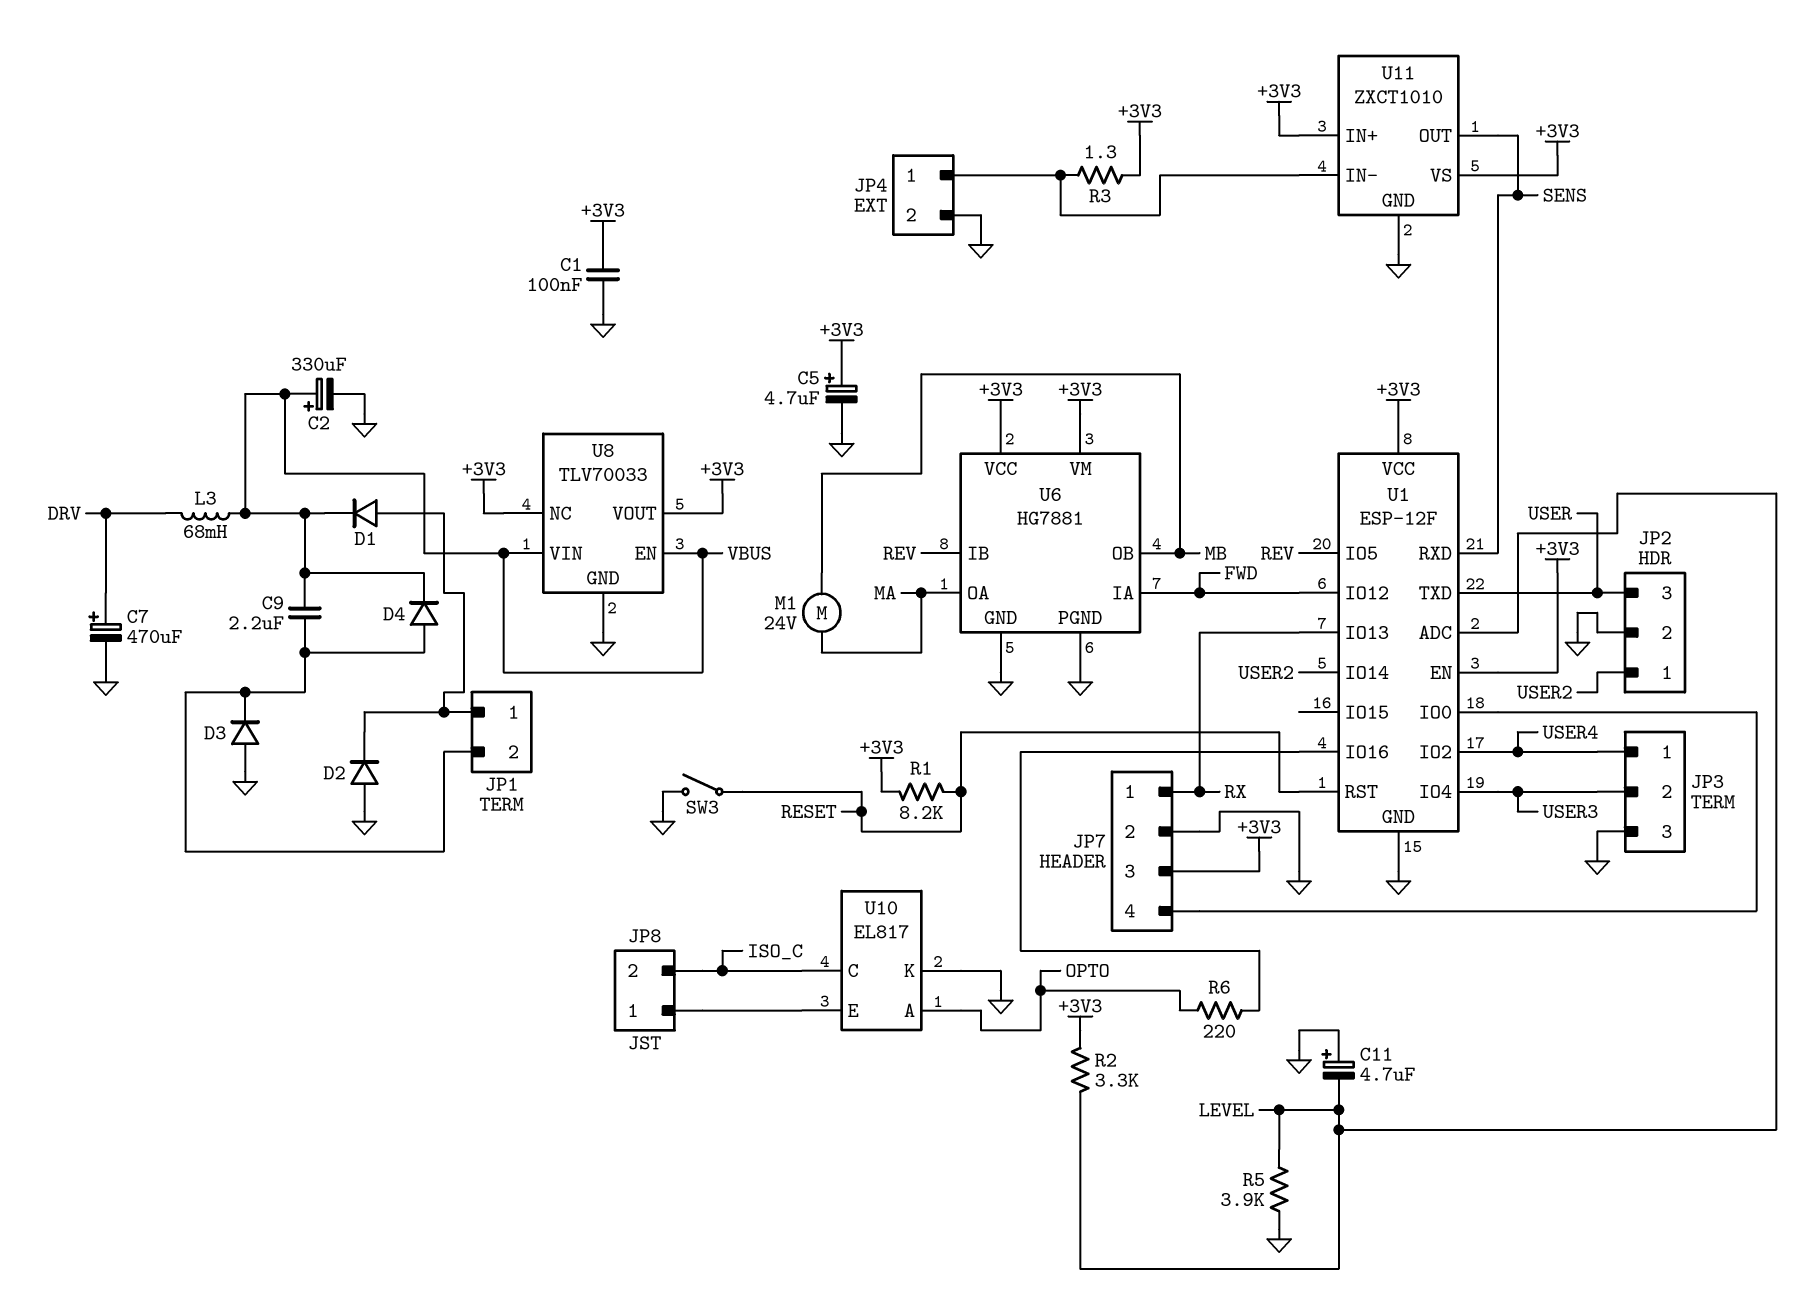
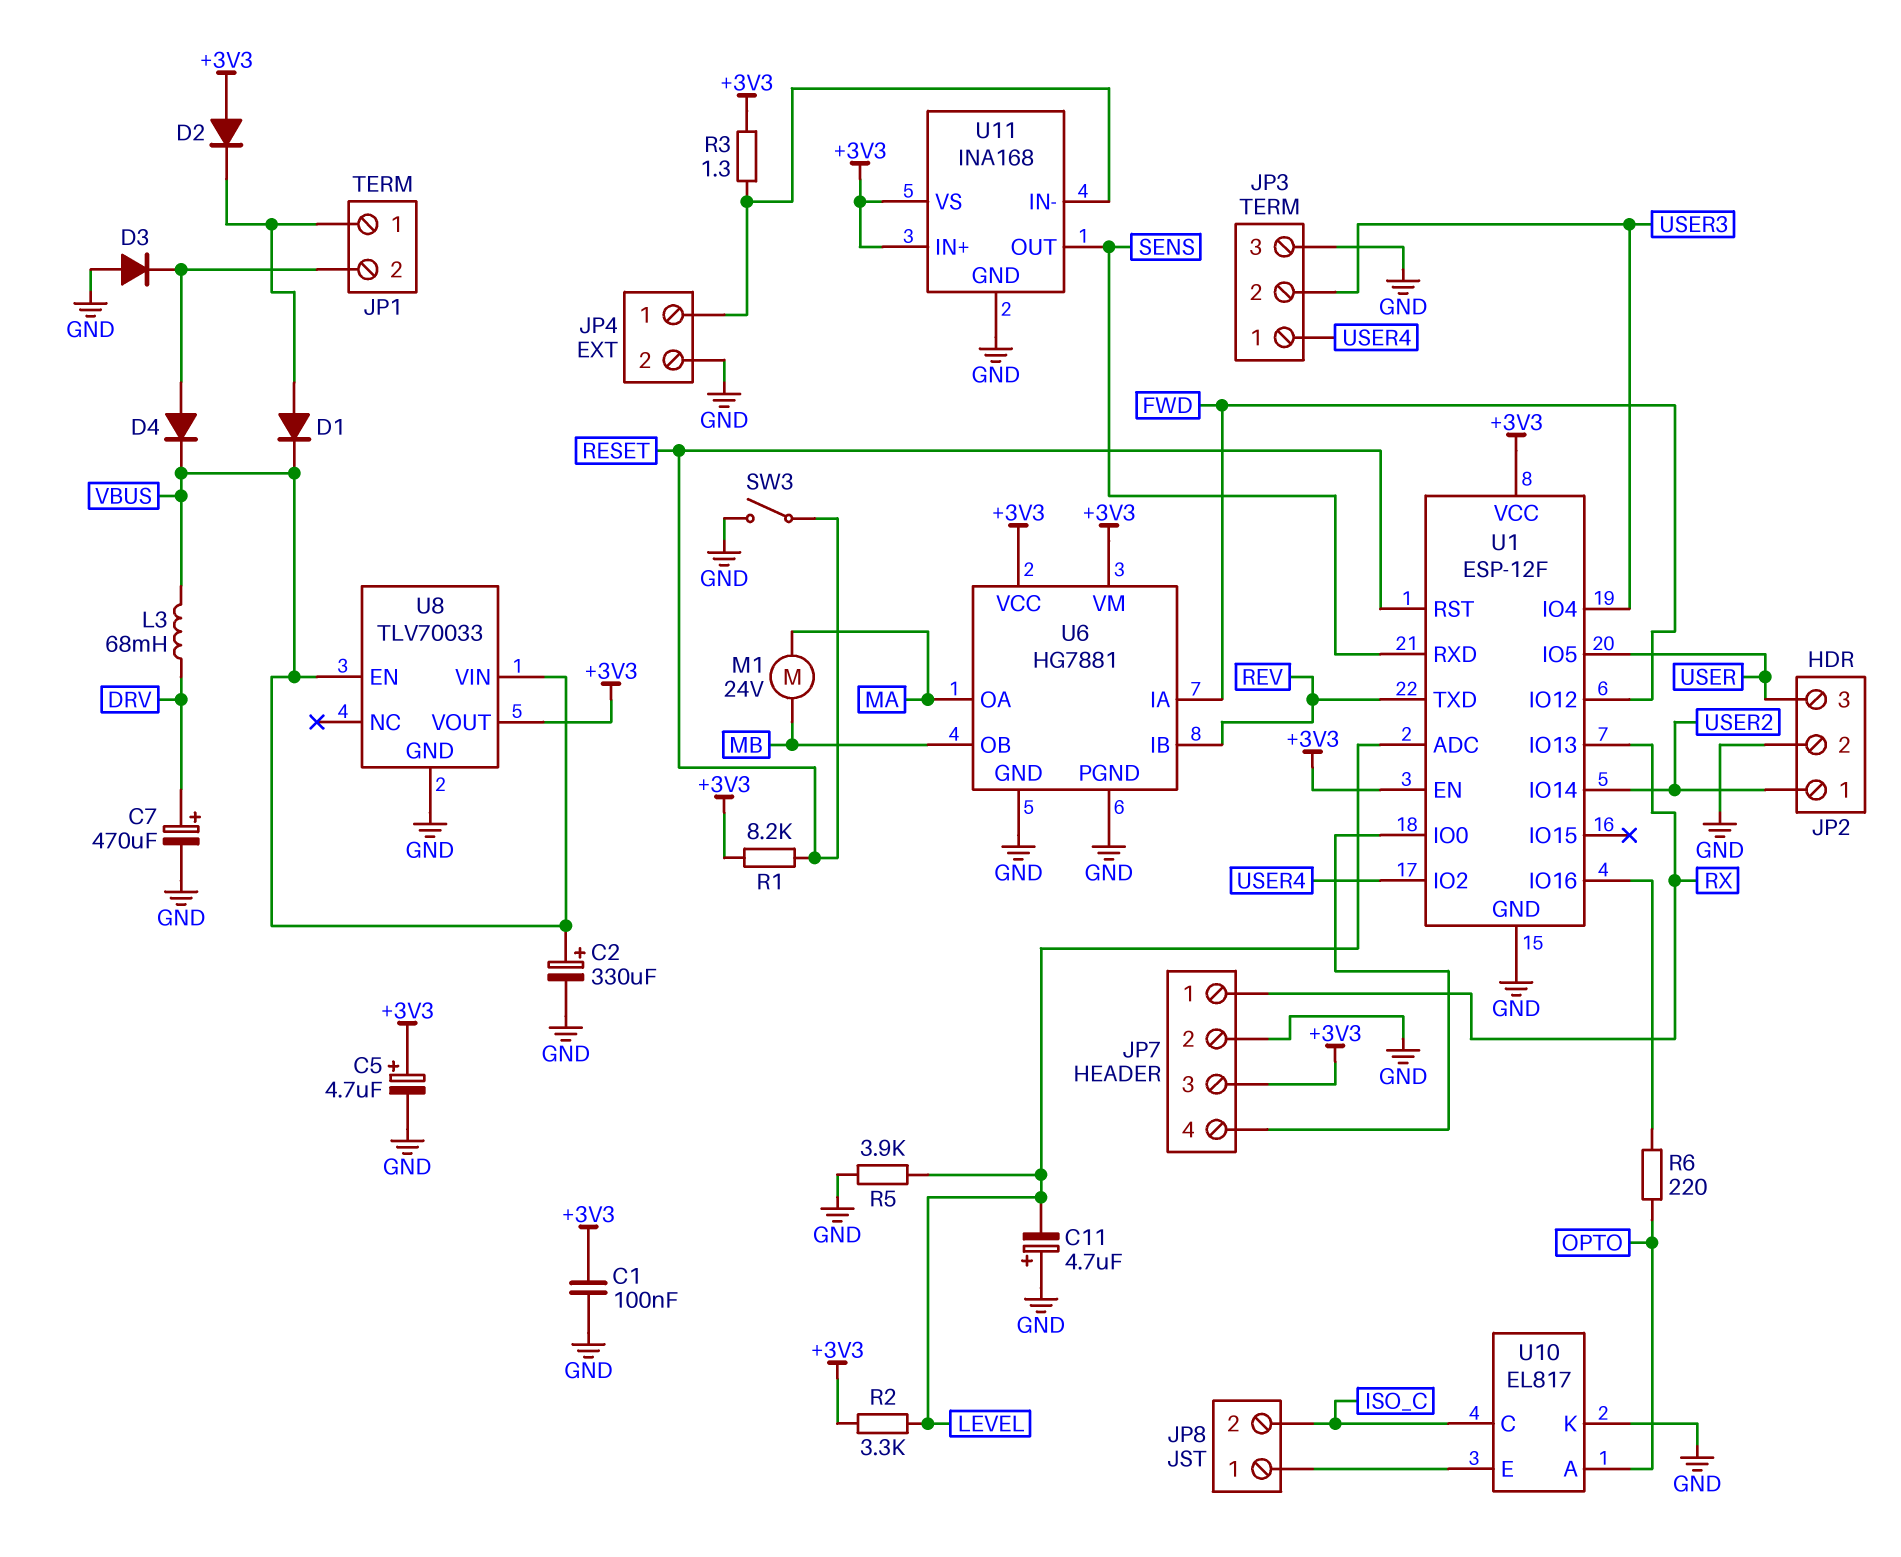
C9: 2.2uF (JP1/2, VBUS) -> none
D2: diode (A GND, K JP1/1) -> diode (A +3V3, K JP1/1)
U1 pin IO5: REV -> USER
U1 pin TXD: USER -> REV
U8 pin NC: +3V3 -> none
U11: ZXCT1010 -> INA168

